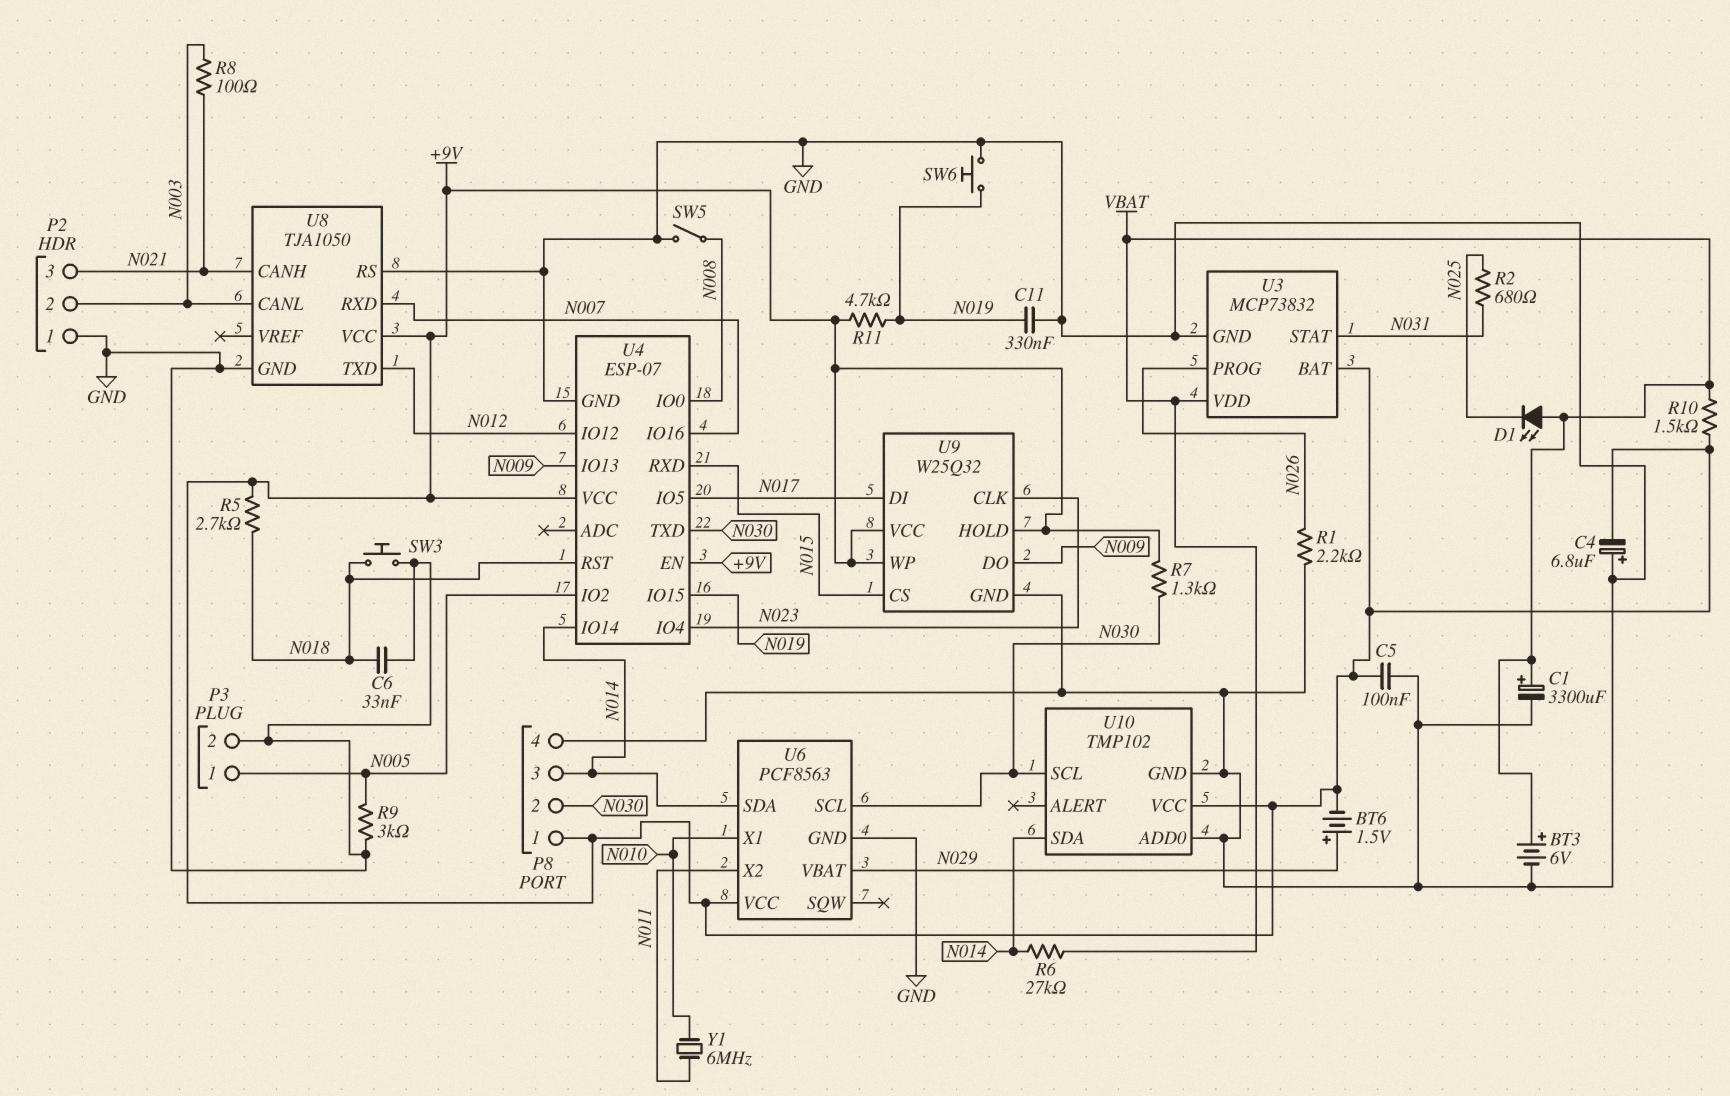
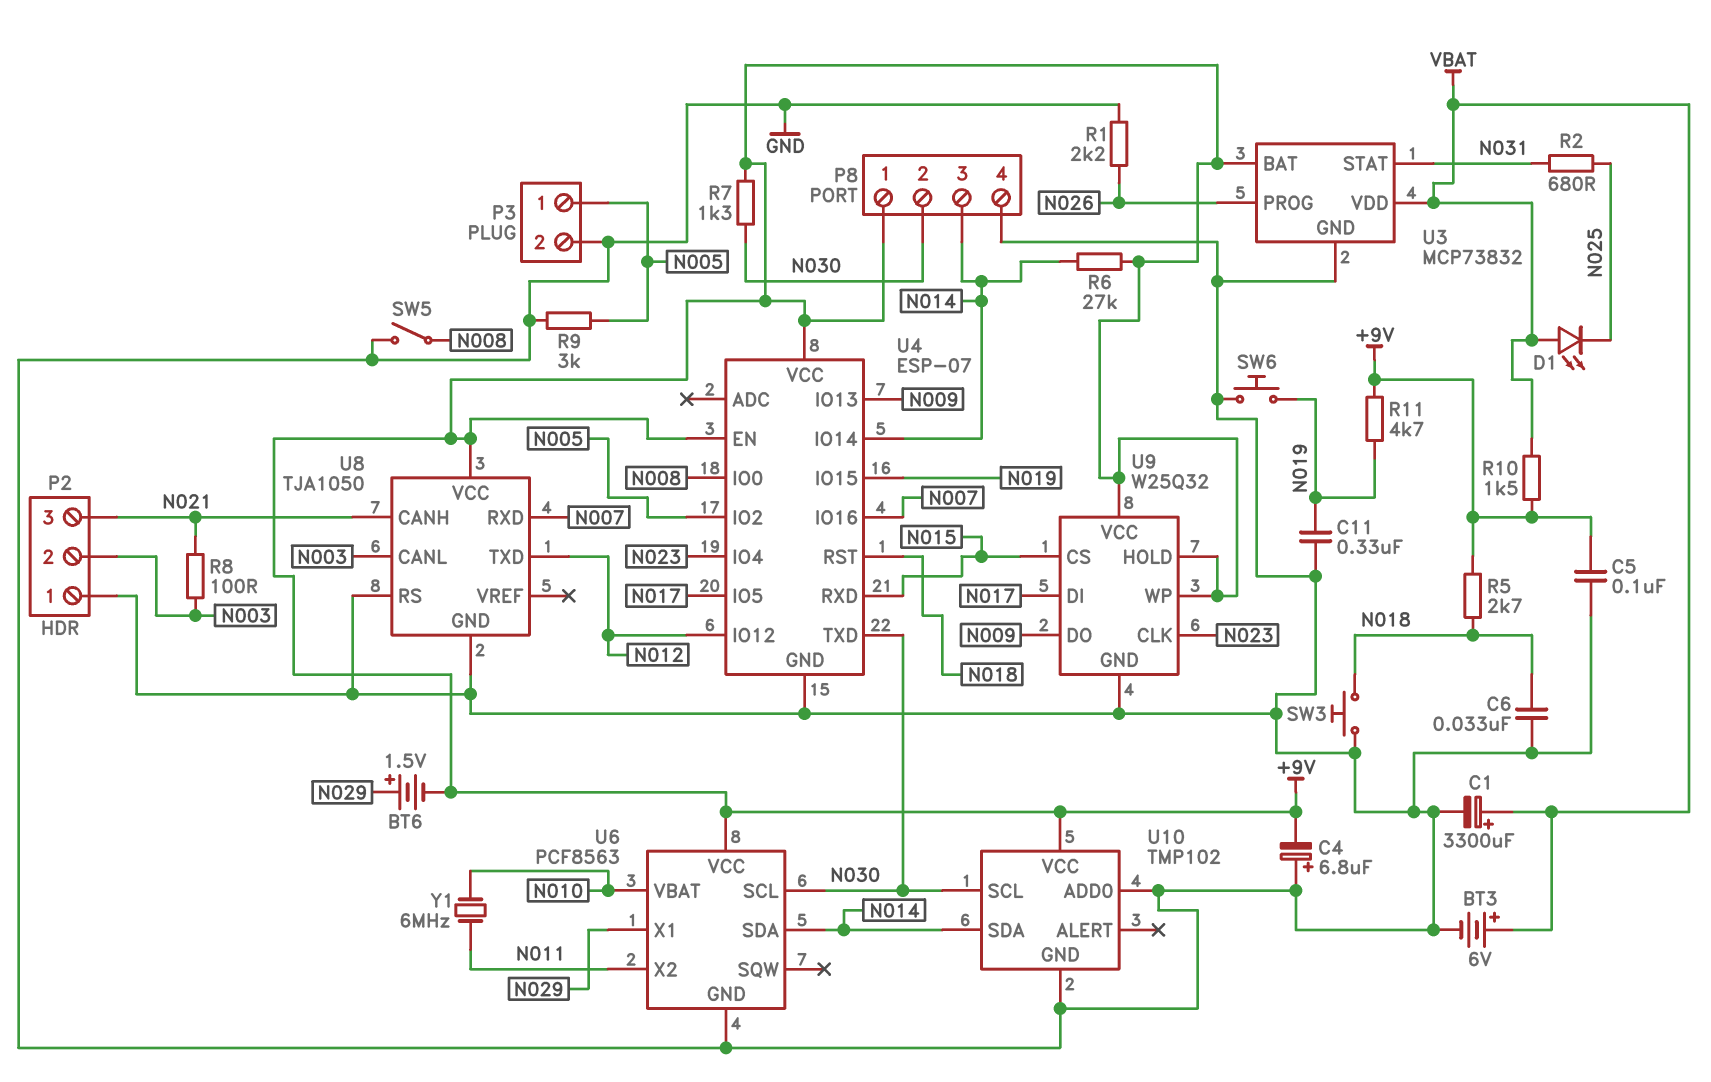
R6: 27k (N014, VBAT) -> 27k (+9V, N014)
U6 pin VBAT: N029 -> N010
U6 pin X1: N010 -> N029

